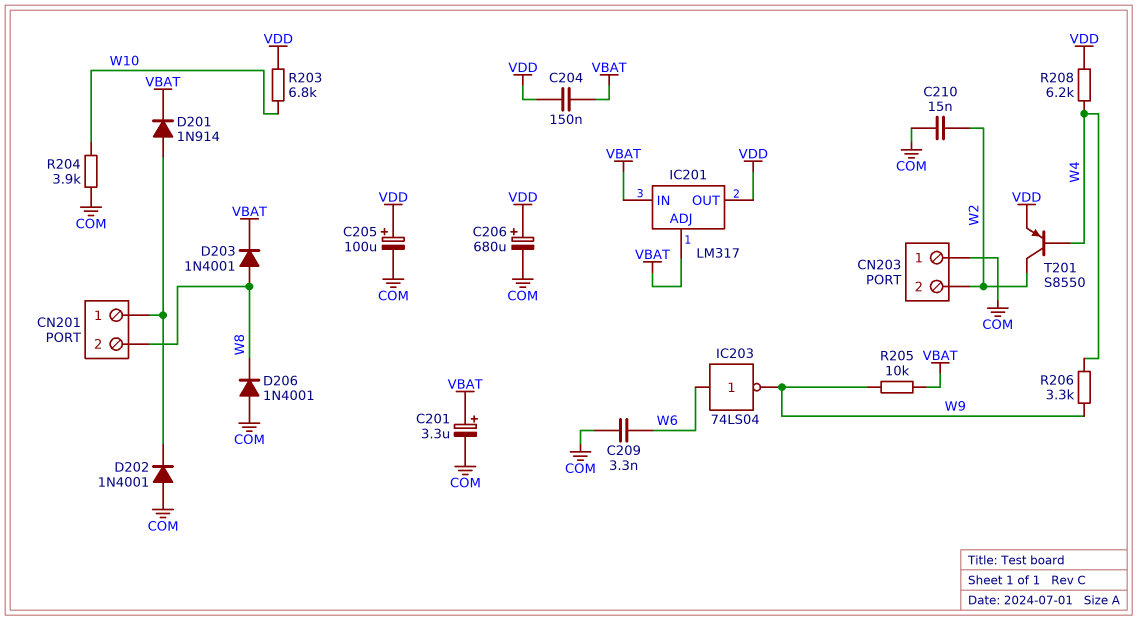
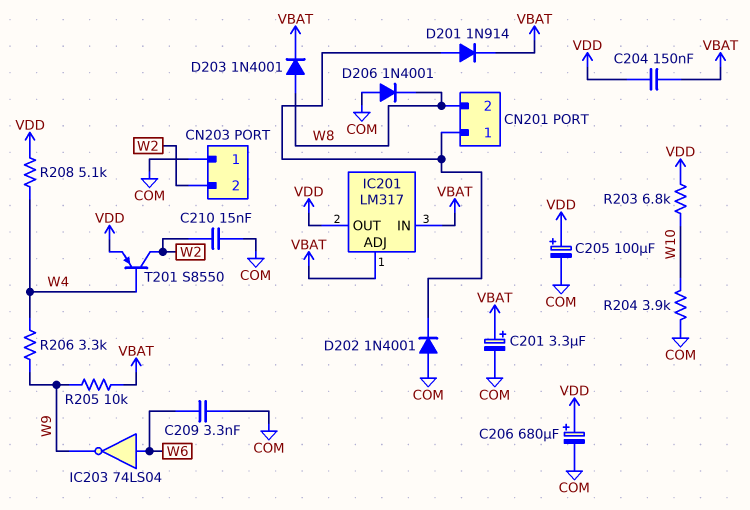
R208: 6.2k (VDD, W4) -> 5.1k (VDD, W4)

